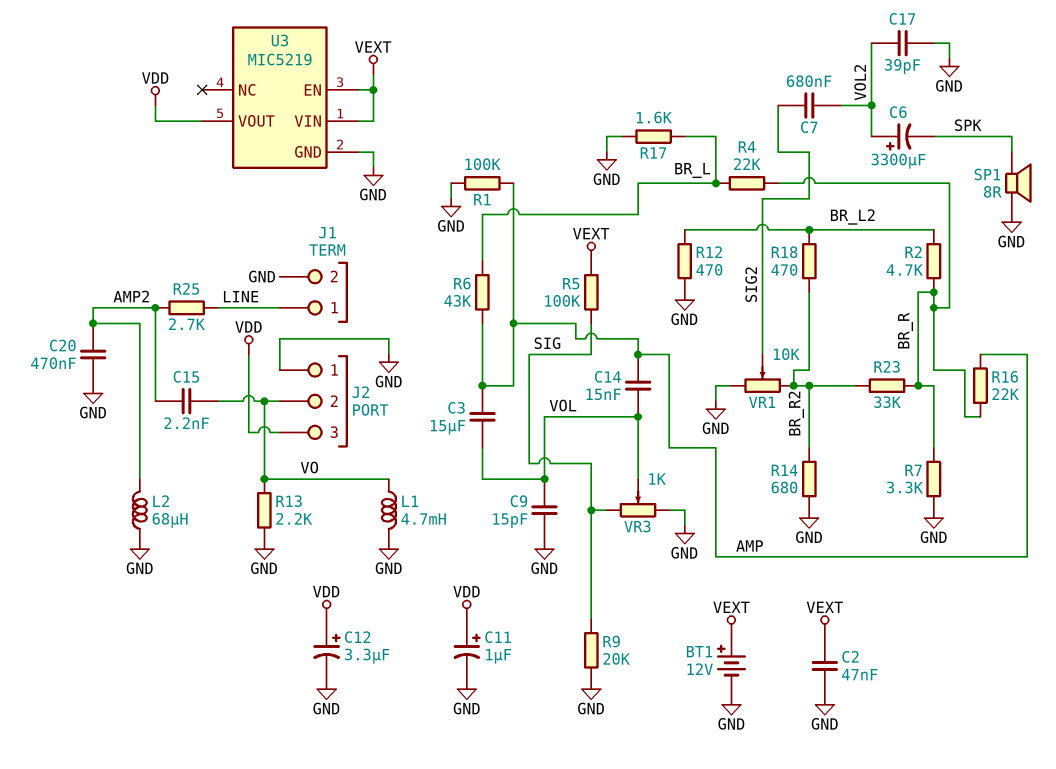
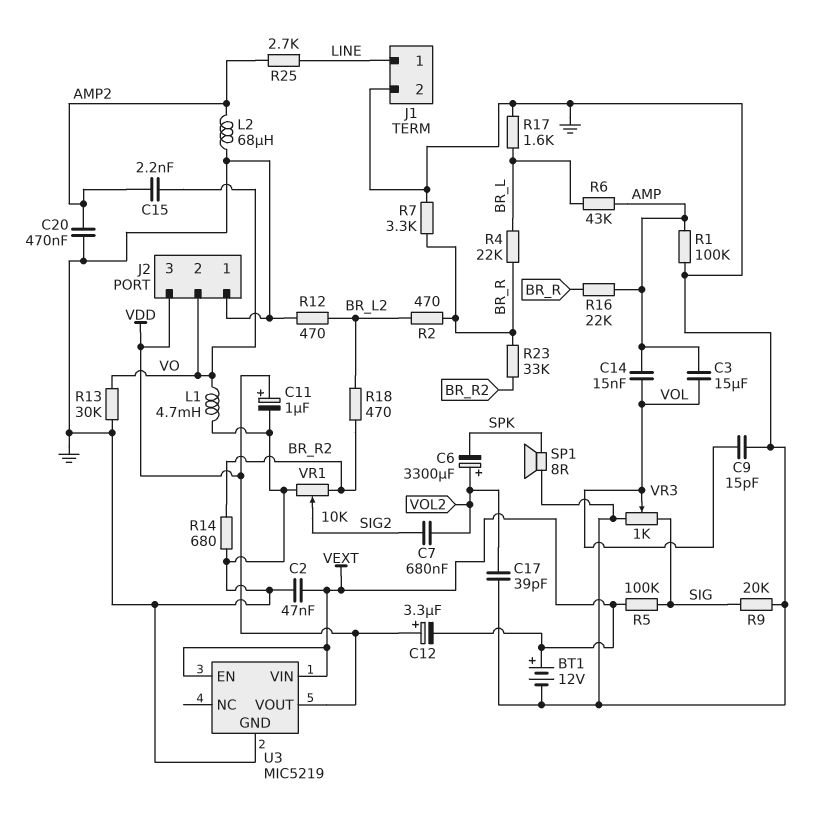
C12: 3.3uF (plus VDD, minus GND) -> 3.3uF (plus VDD, minus VEXT)
R2: 4.7k (BR_L2, BR_R) -> 470 (BR_L2, BR_R)
R13: 2.2k (GND, VO) -> 30k (GND, VO)

